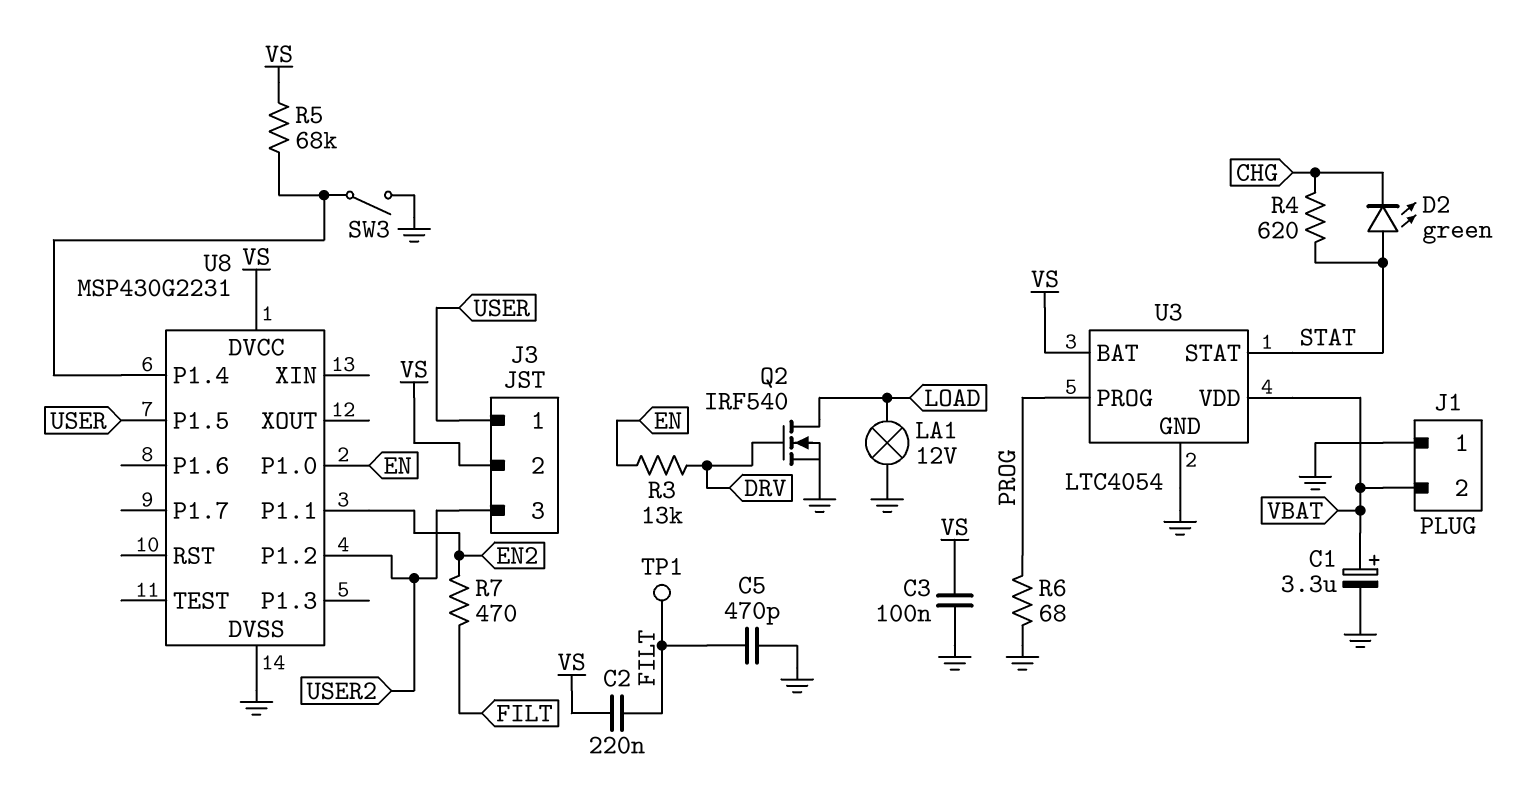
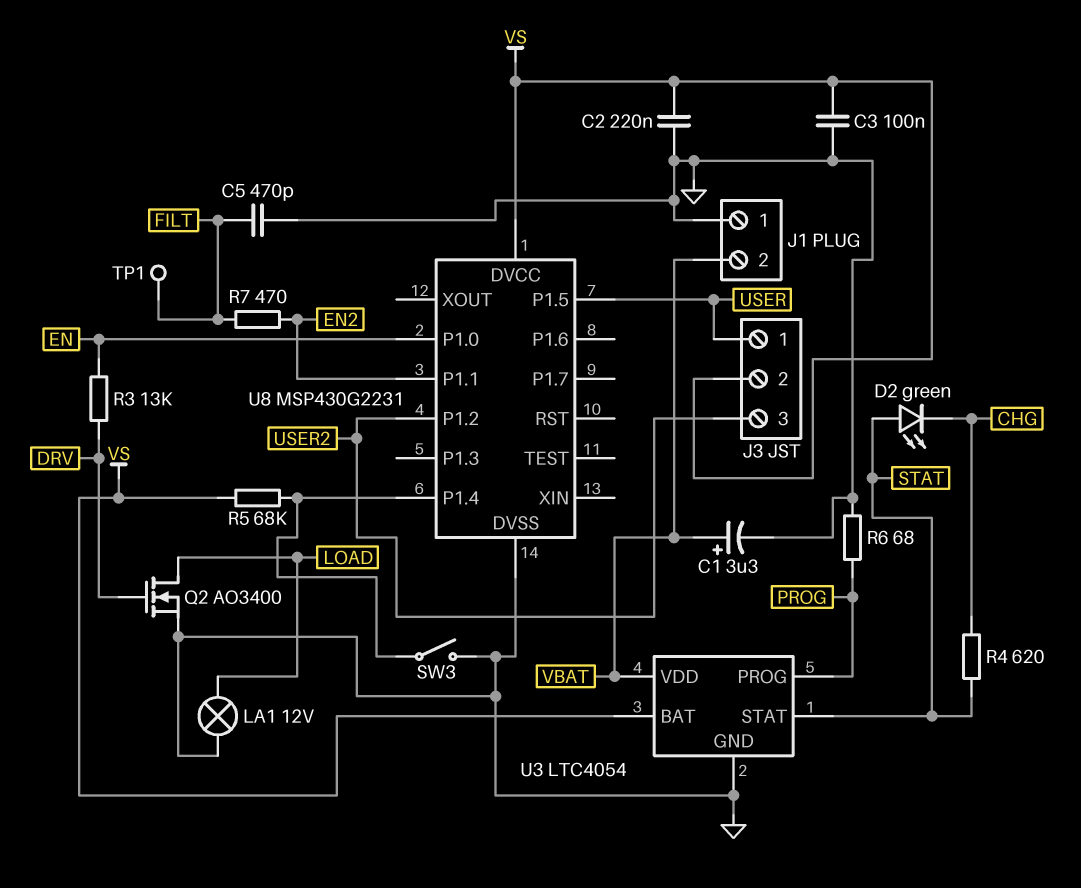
C2: 220nF (FILT, VS) -> 220nF (GND, VS)
Q2: NMOS IRF540 (G DRV, D LOAD, S GND) -> NMOS AO3400 (G DRV, D LOAD, S GND)

